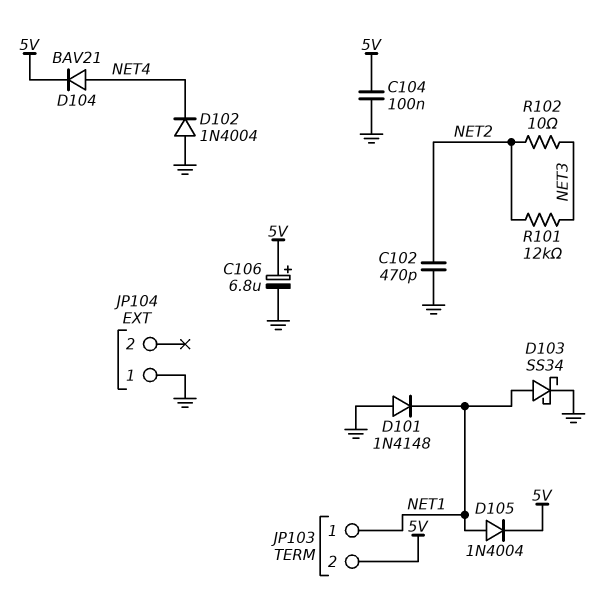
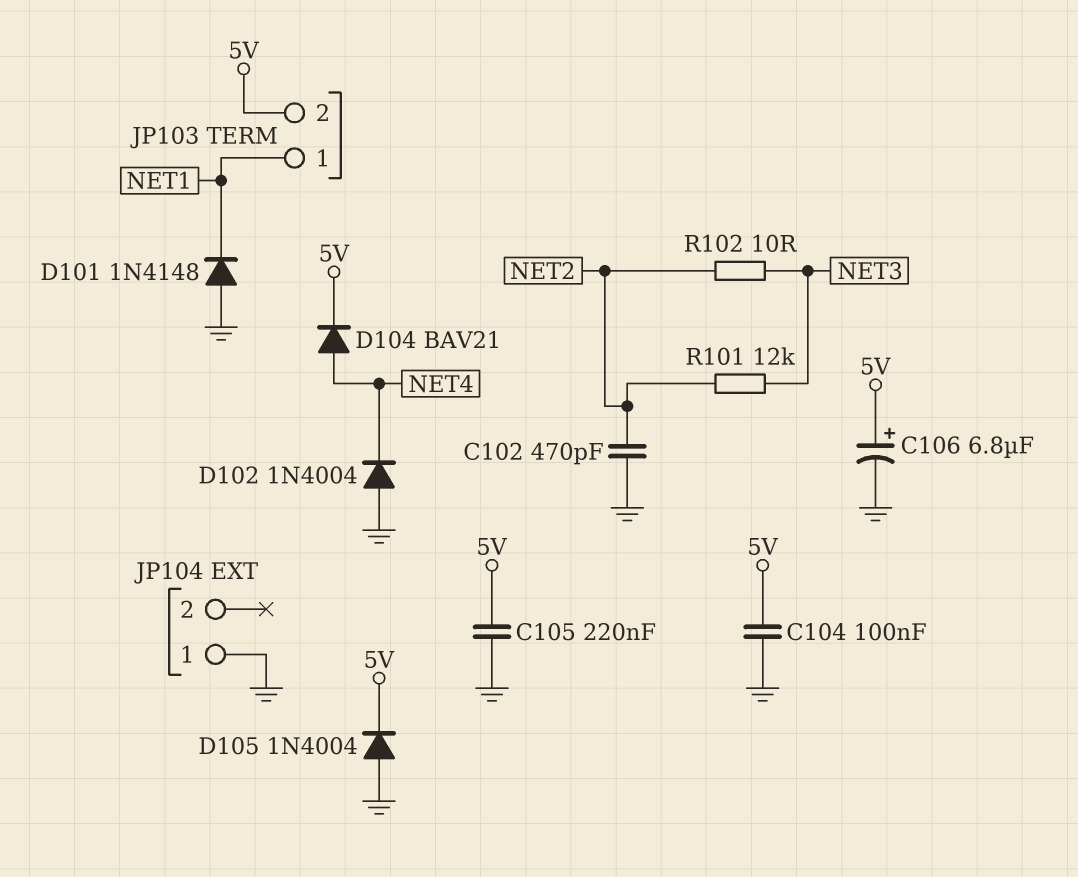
C105: none -> 220nF (5V, GND)
D103: schottky SS34 (A NET1, K GND) -> none
D105: diode 1N4004 (A NET1, K 5V) -> diode 1N4004 (A GND, K 5V)

